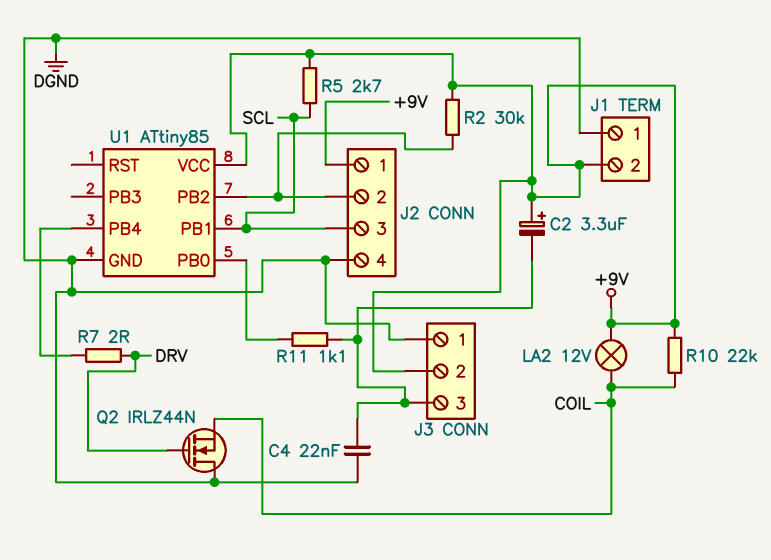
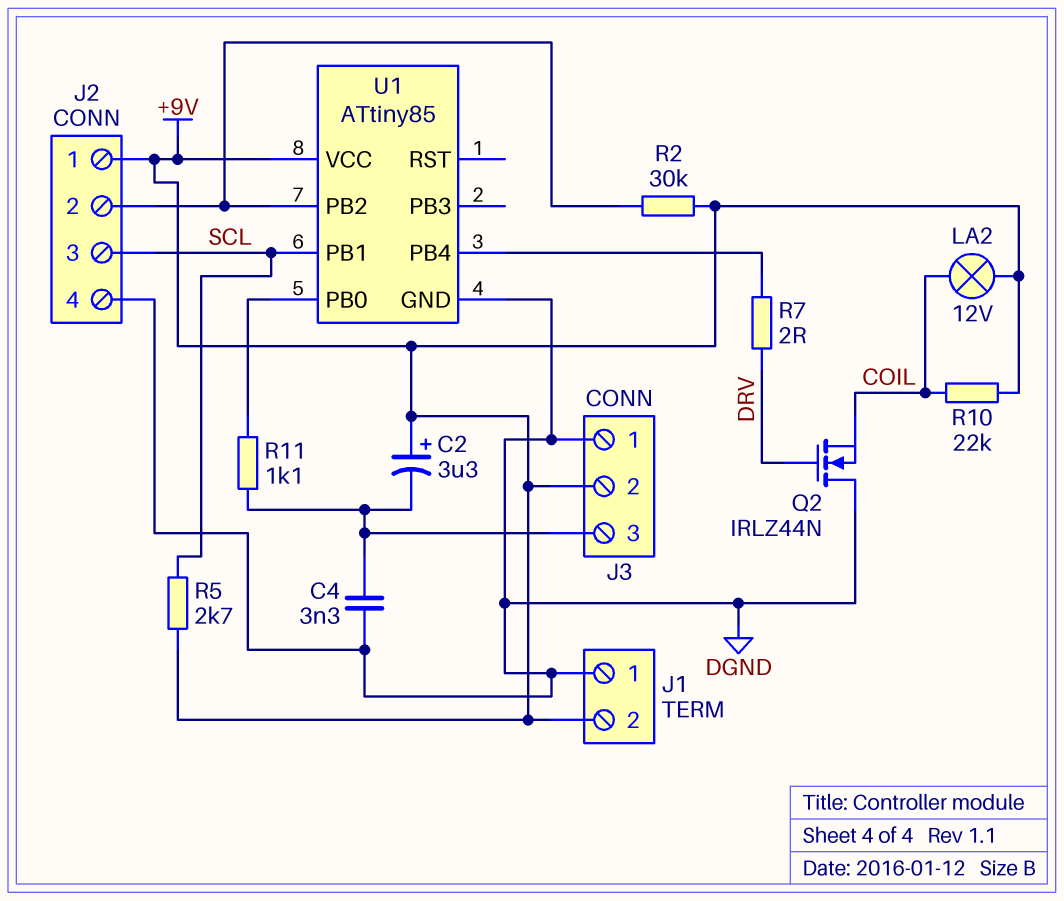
C4: 22nF (DGND, J3/3) -> 3.3nF (DGND, J3/3)

